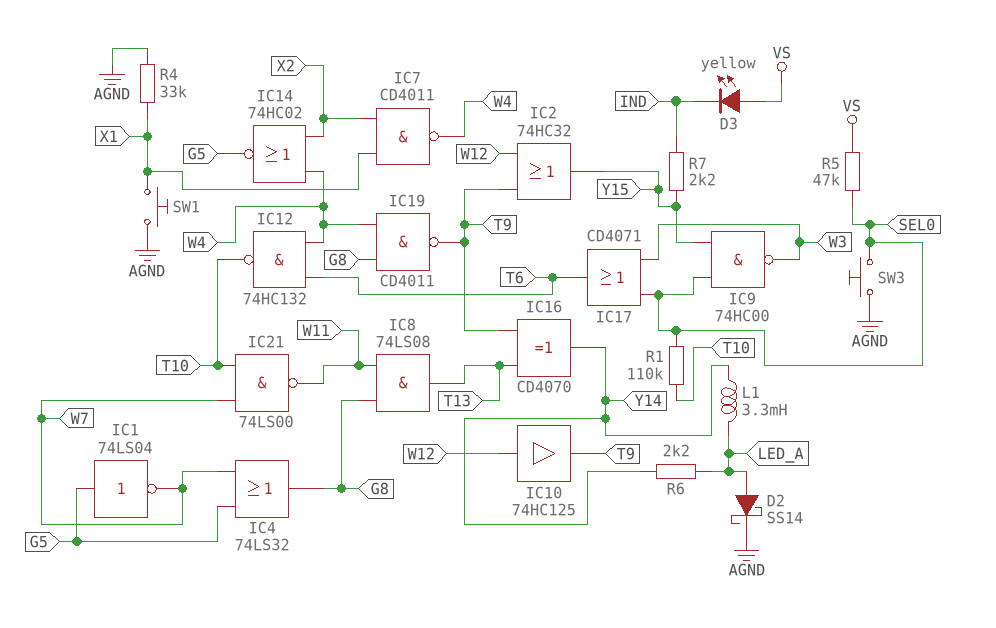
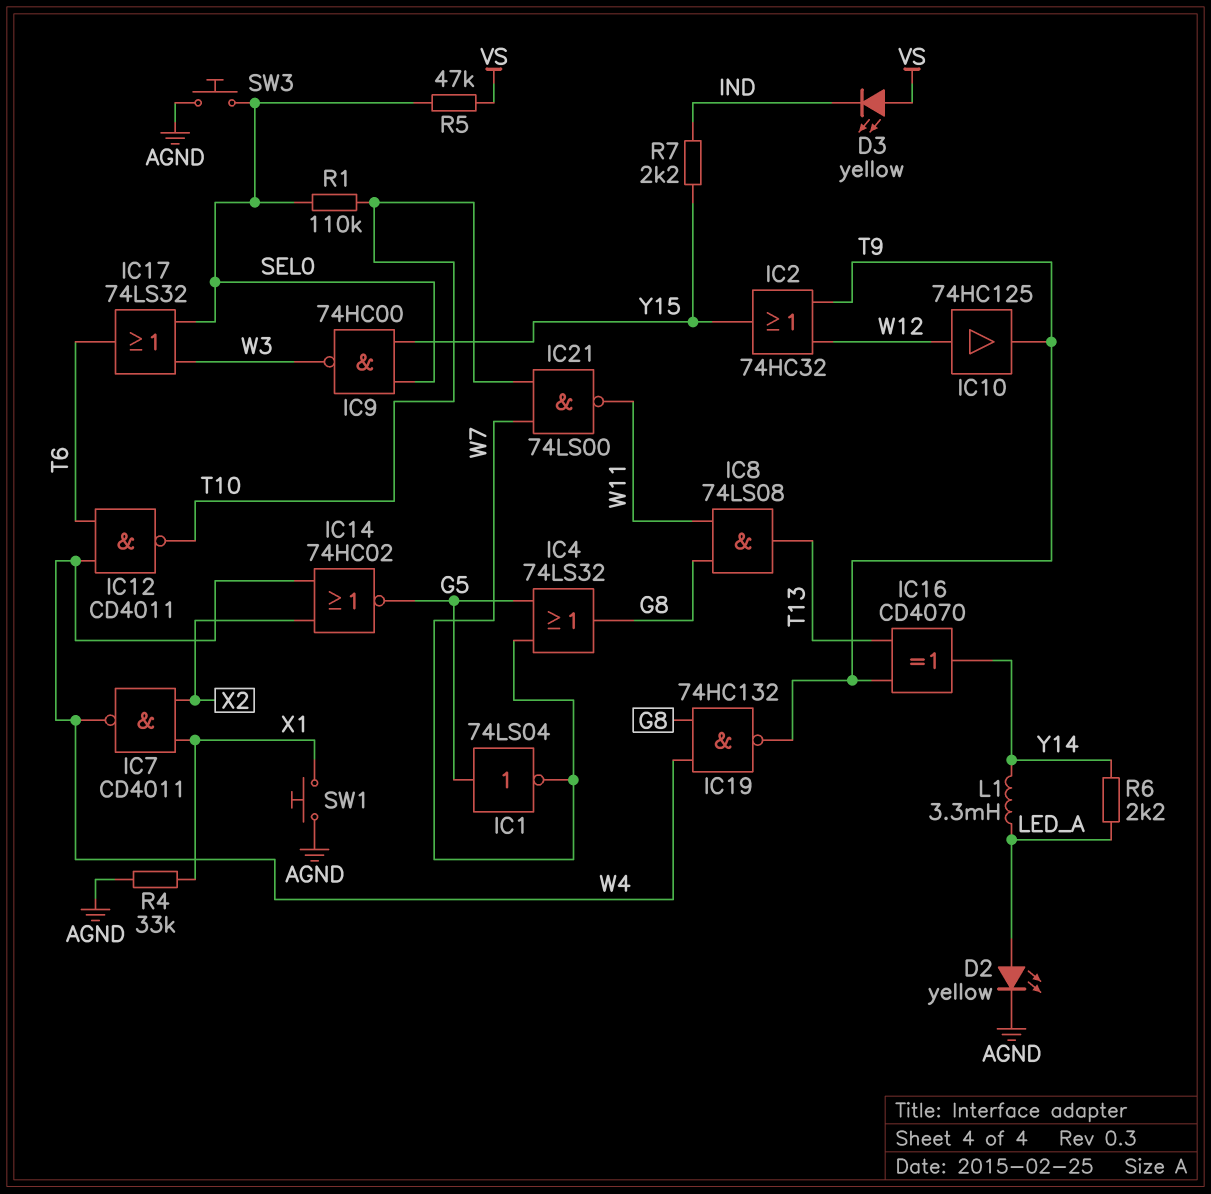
D2: schottky SS14 (A LED_A, K AGND) -> LED yellow (A LED_A, K AGND)
IC12: NAND 74HC132 (in T6, in W4, out T10) -> NAND CD4011 (in T6, in W4, out T10)
IC17: OR CD4071 (in SEL0, in W3, out T6) -> OR 74LS32 (in SEL0, in W3, out T6)
IC19: NAND CD4011 (in G8, in W4, out T9) -> NAND 74HC132 (in G8, in W4, out T9)

